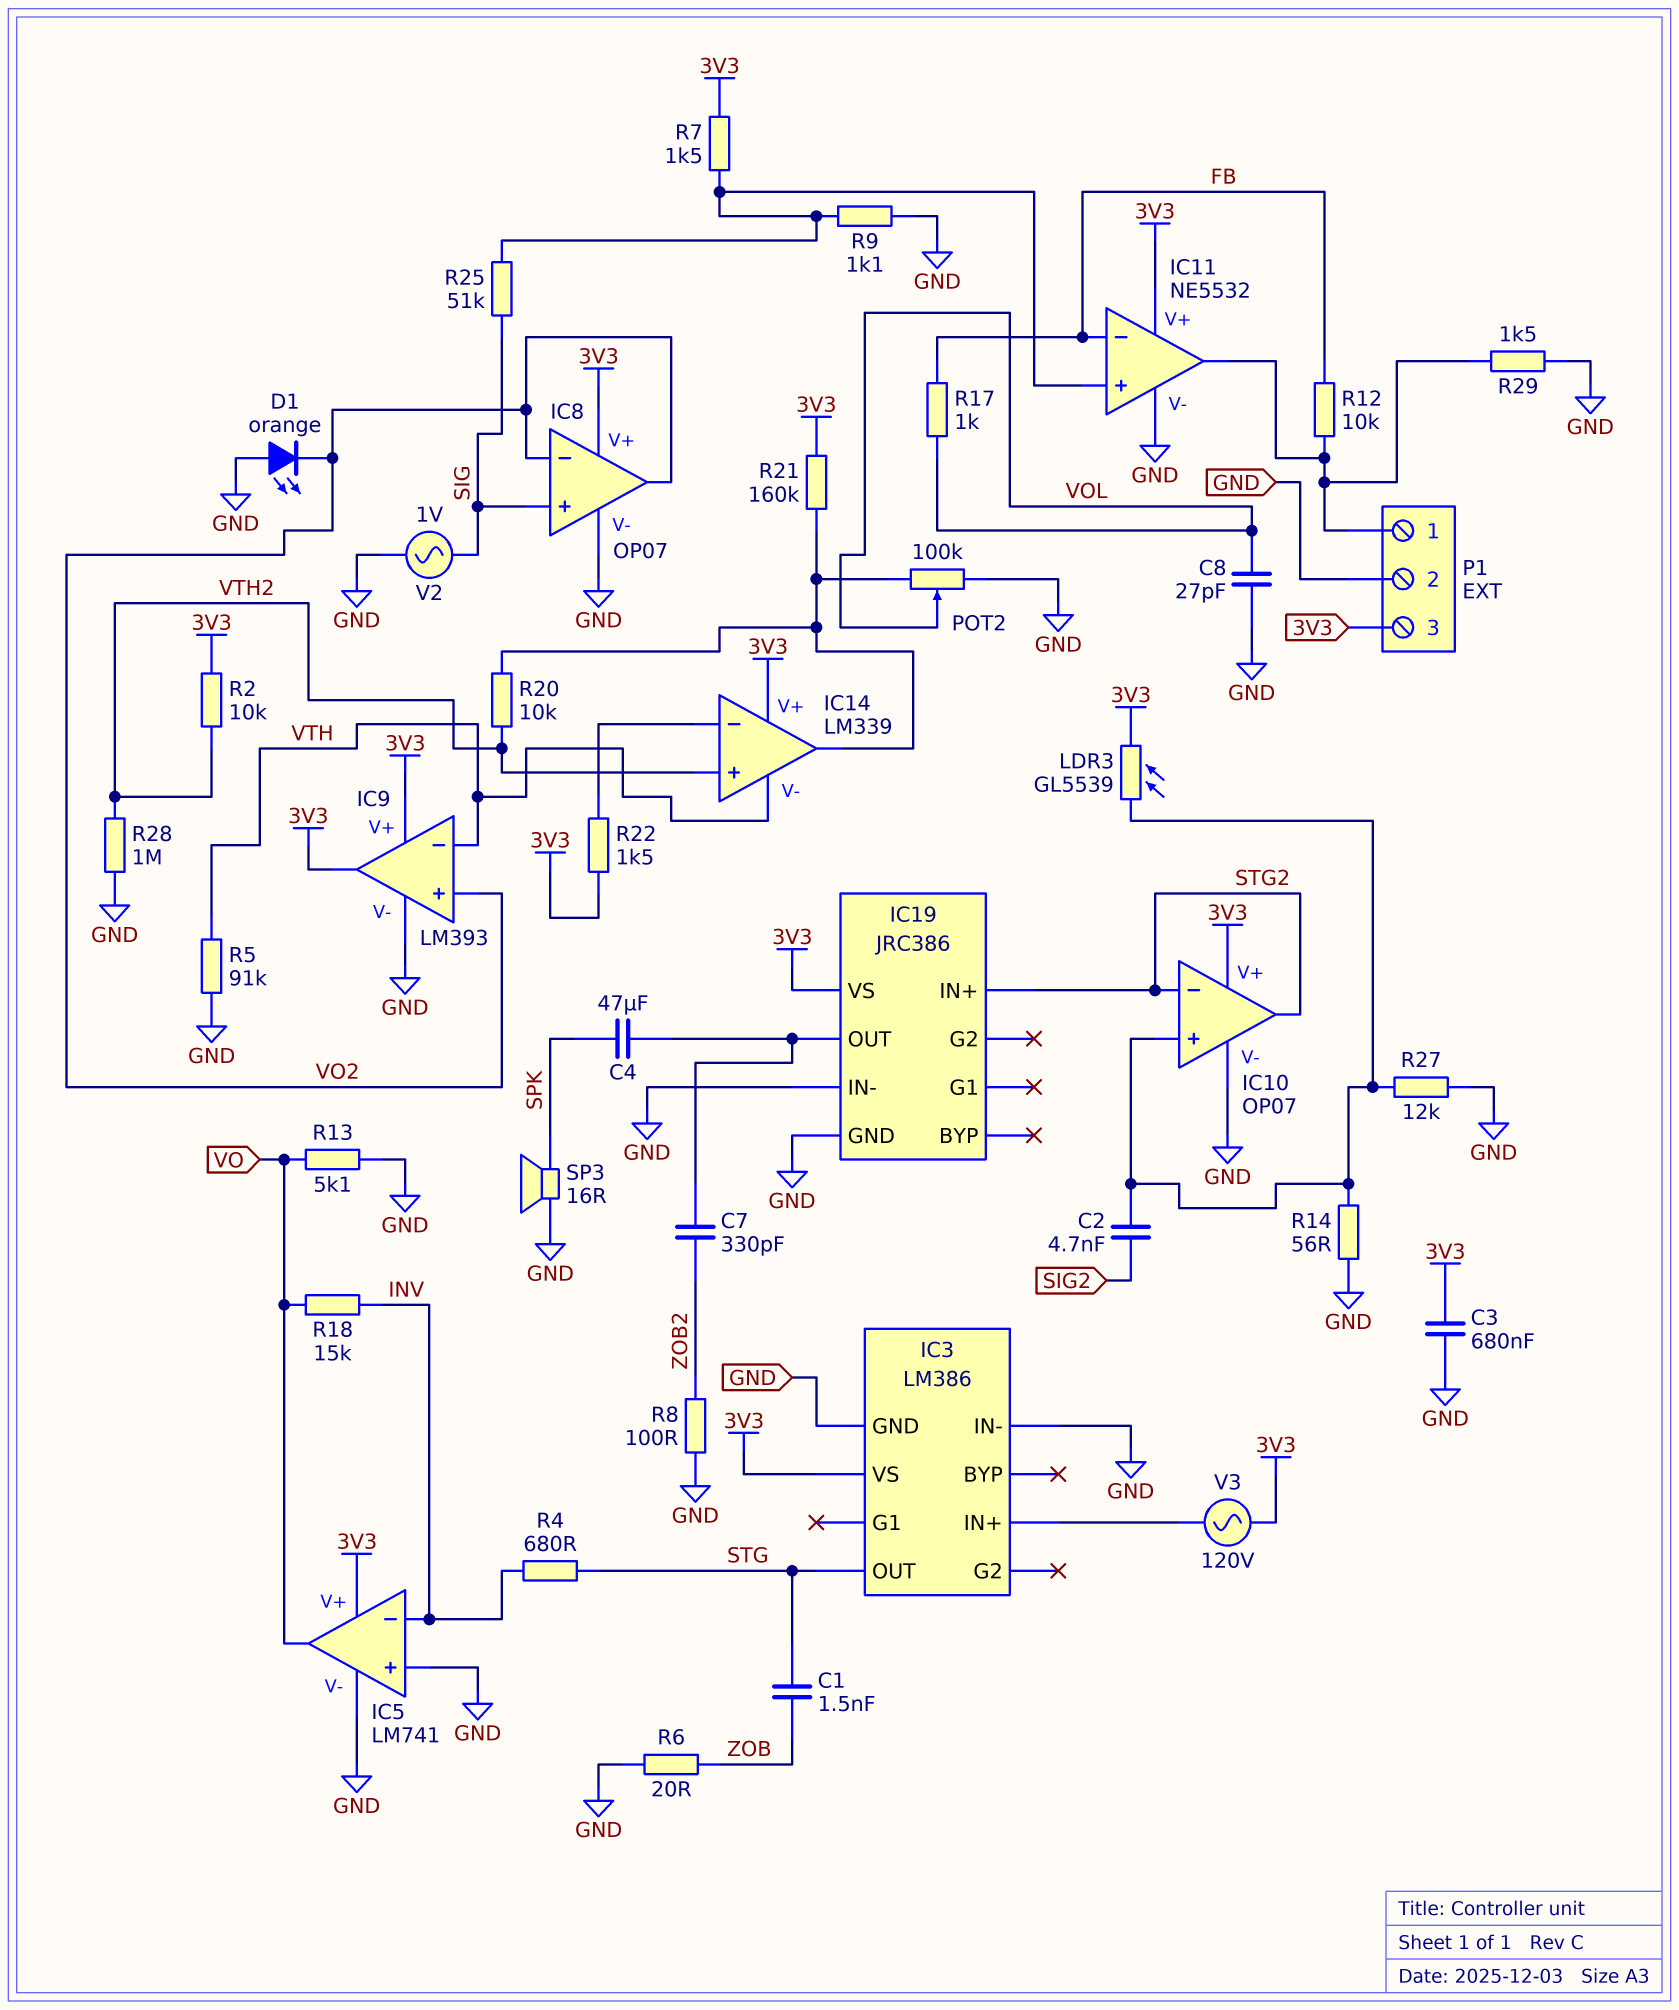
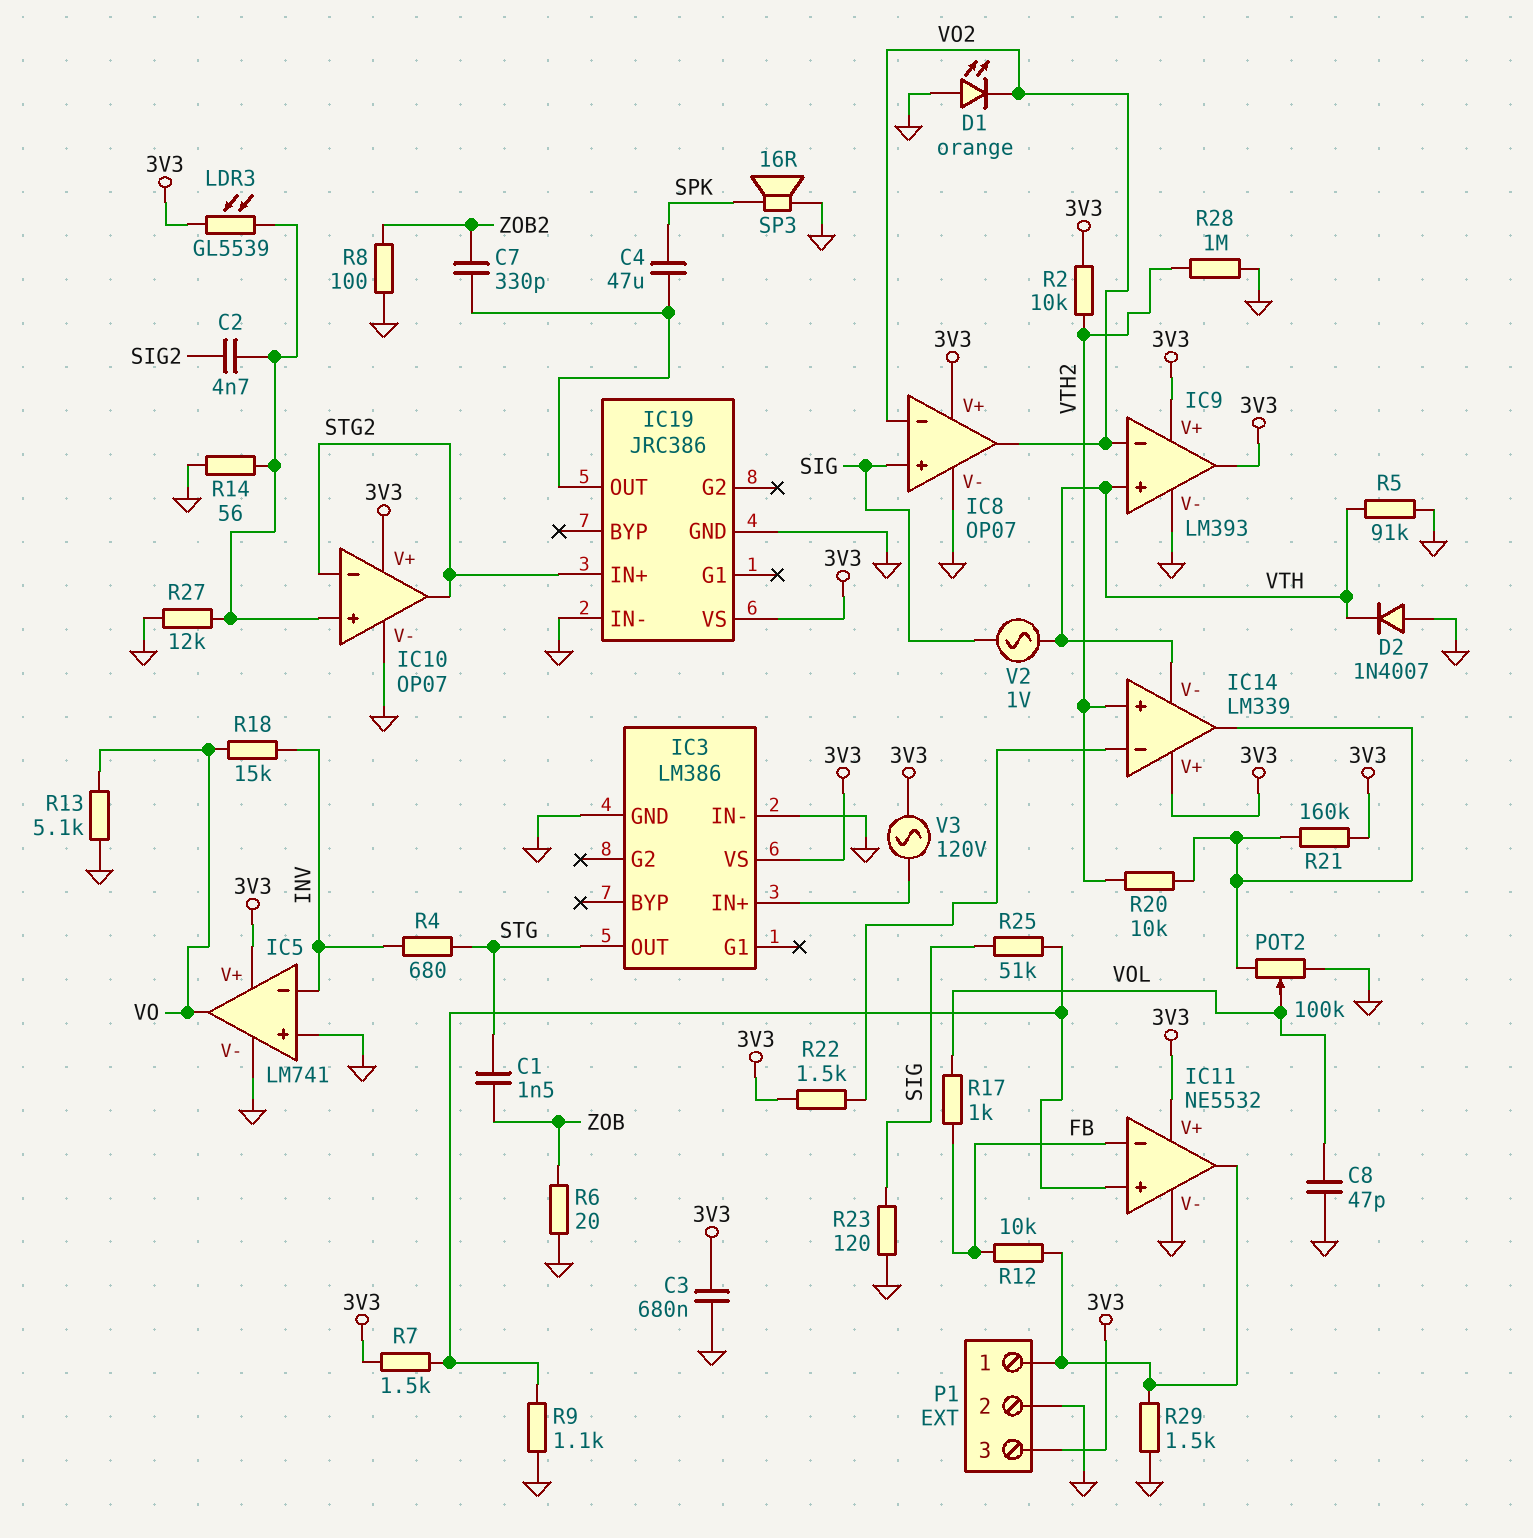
C8: 27pF (GND, VOL) -> 47pF (GND, VOL)
D2: none -> diode 1N4007 (A GND, K VTH)
IC9 pin in+: VO2 -> VTH
IC9 pin in-: VTH -> VO2
R23: none -> 120 (GND, SIG)
V2: AC 1V (GND, SIG) -> AC 1V (SIG, VTH)

